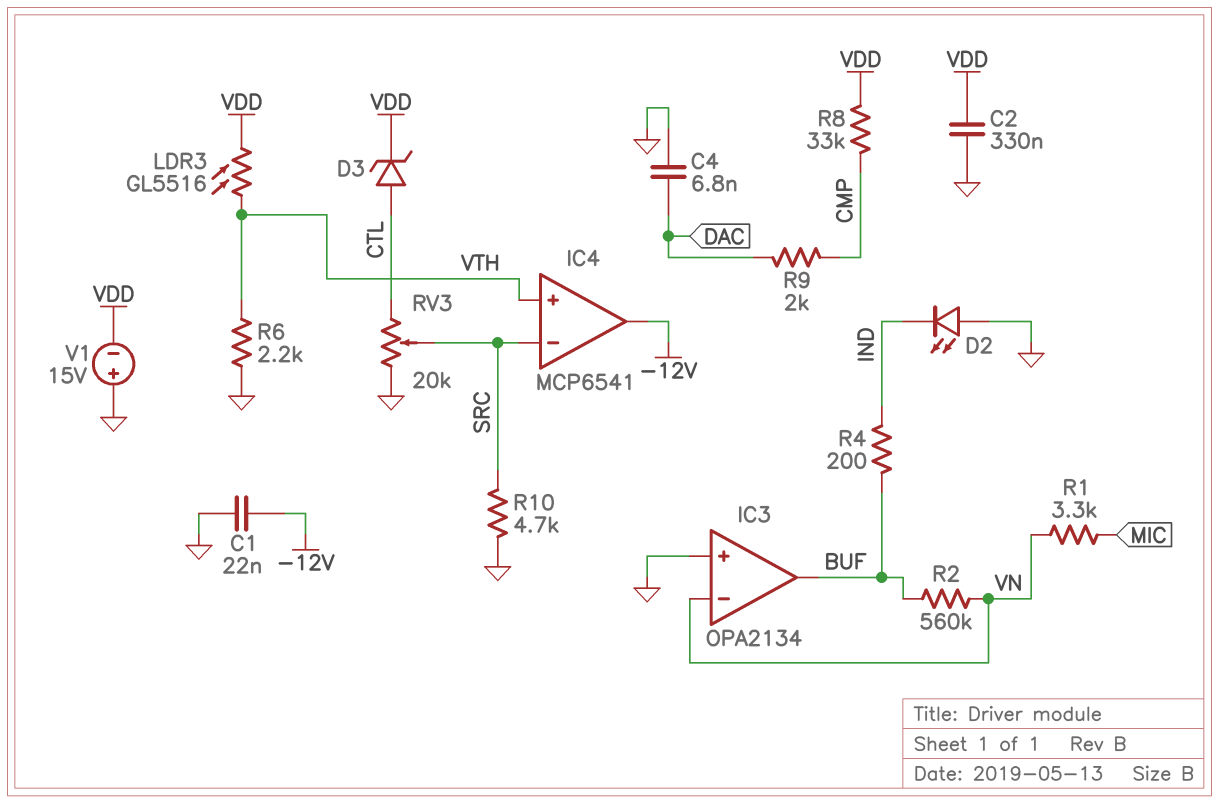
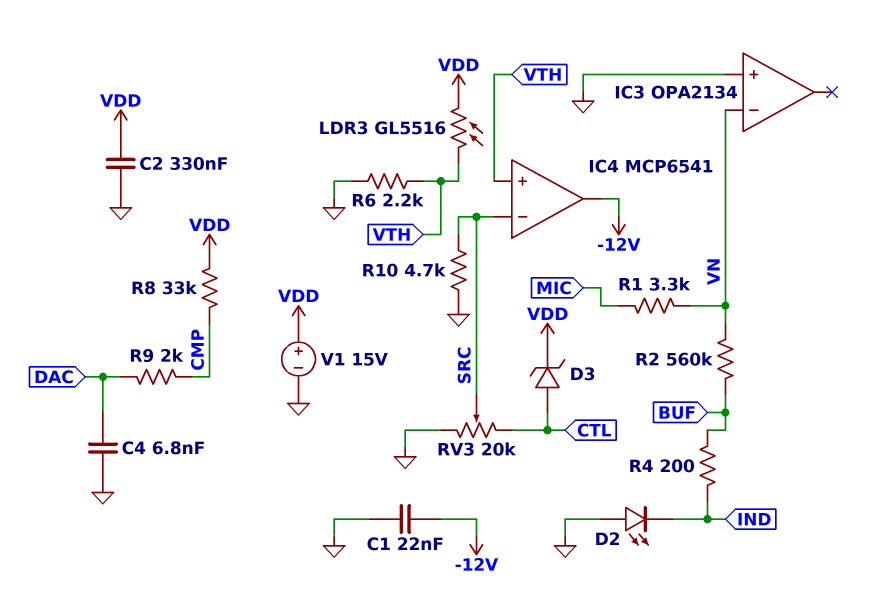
IC3 pin out: BUF -> none
V1: 15V (plus GND, minus VDD) -> 15V (plus VDD, minus GND)

